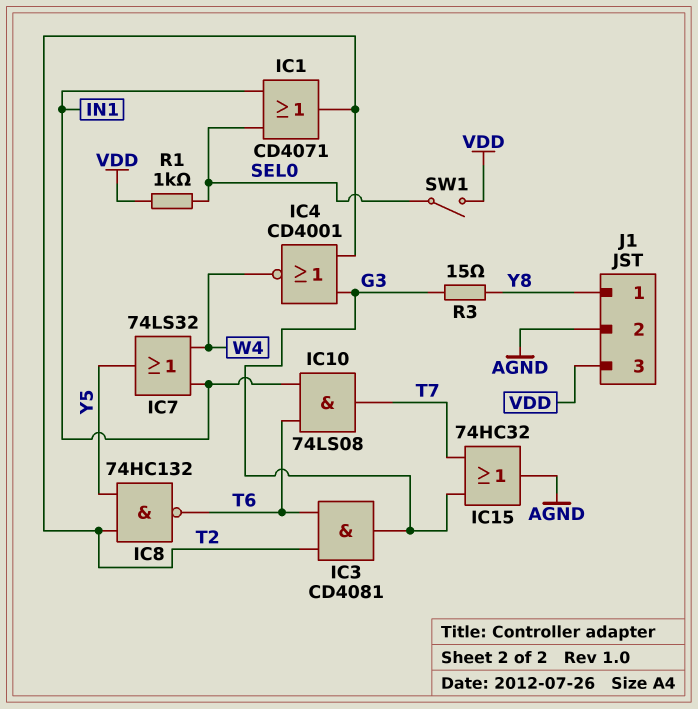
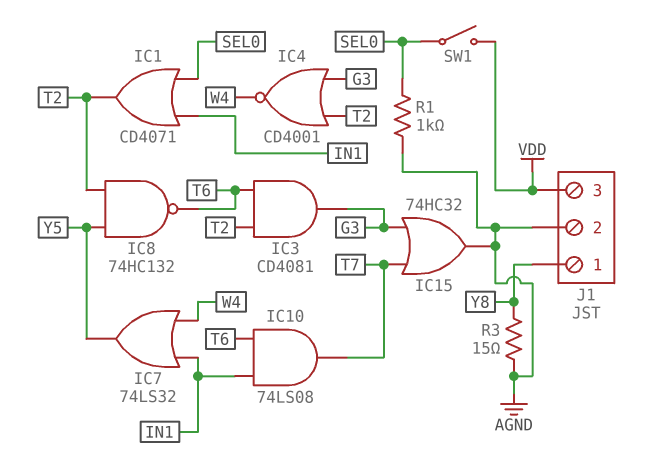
R1: 1k (SEL0, VDD) -> 1k (AGND, SEL0)
R3: 15 (G3, Y8) -> 15 (AGND, Y8)

